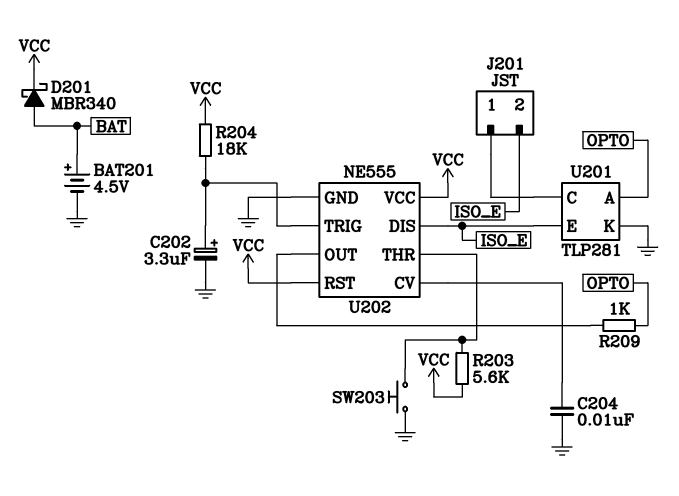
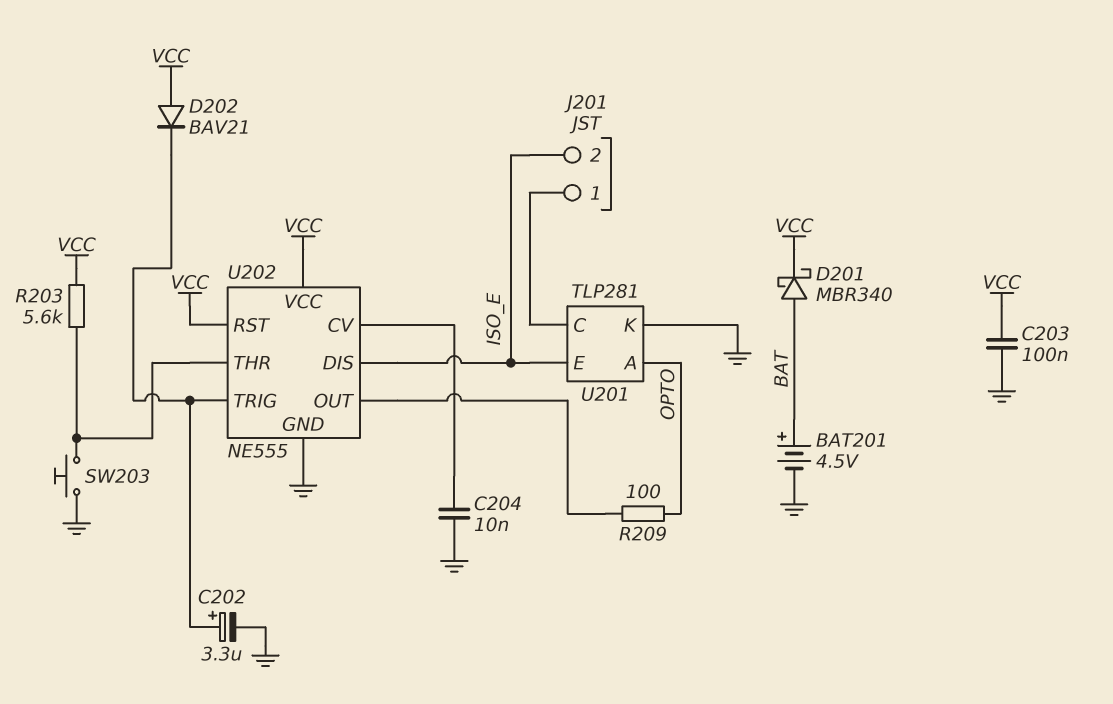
C203: none -> 100nF (GND, VCC)
D202: none -> diode BAV21 (A VCC, K U202/TRIG)
R204: 18k (U202/TRIG, VCC) -> none
R209: 1k (OPTO, U202/OUT) -> 100 (OPTO, U202/OUT)

